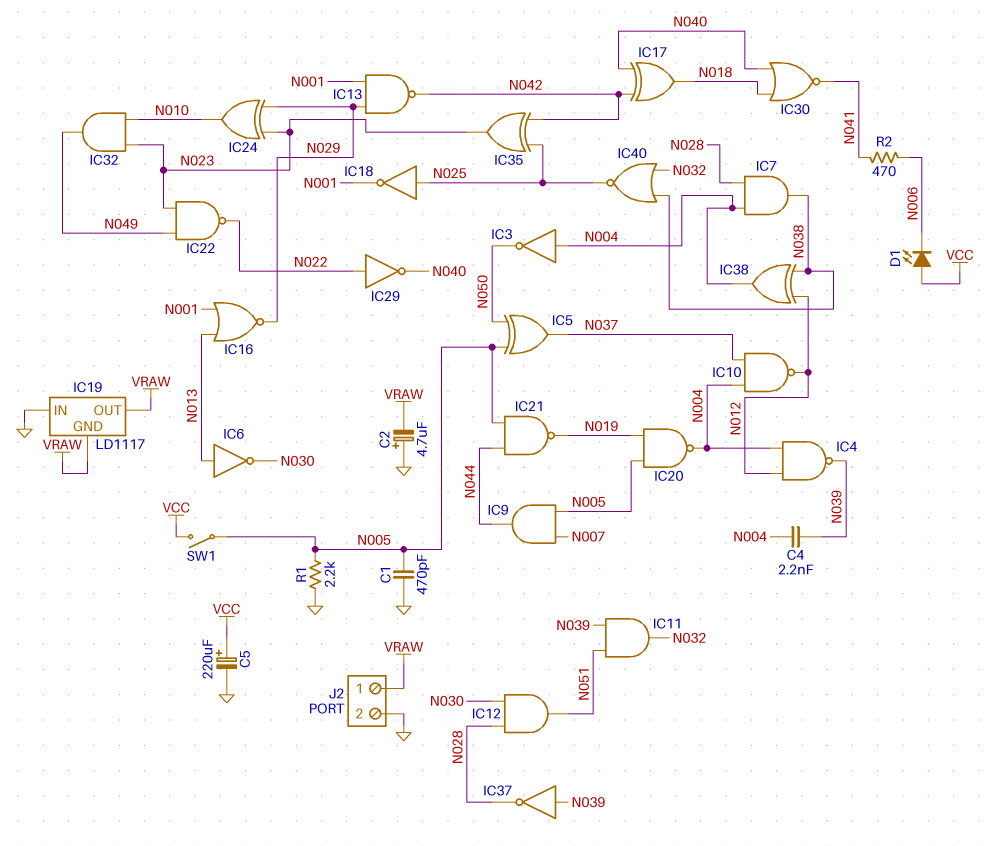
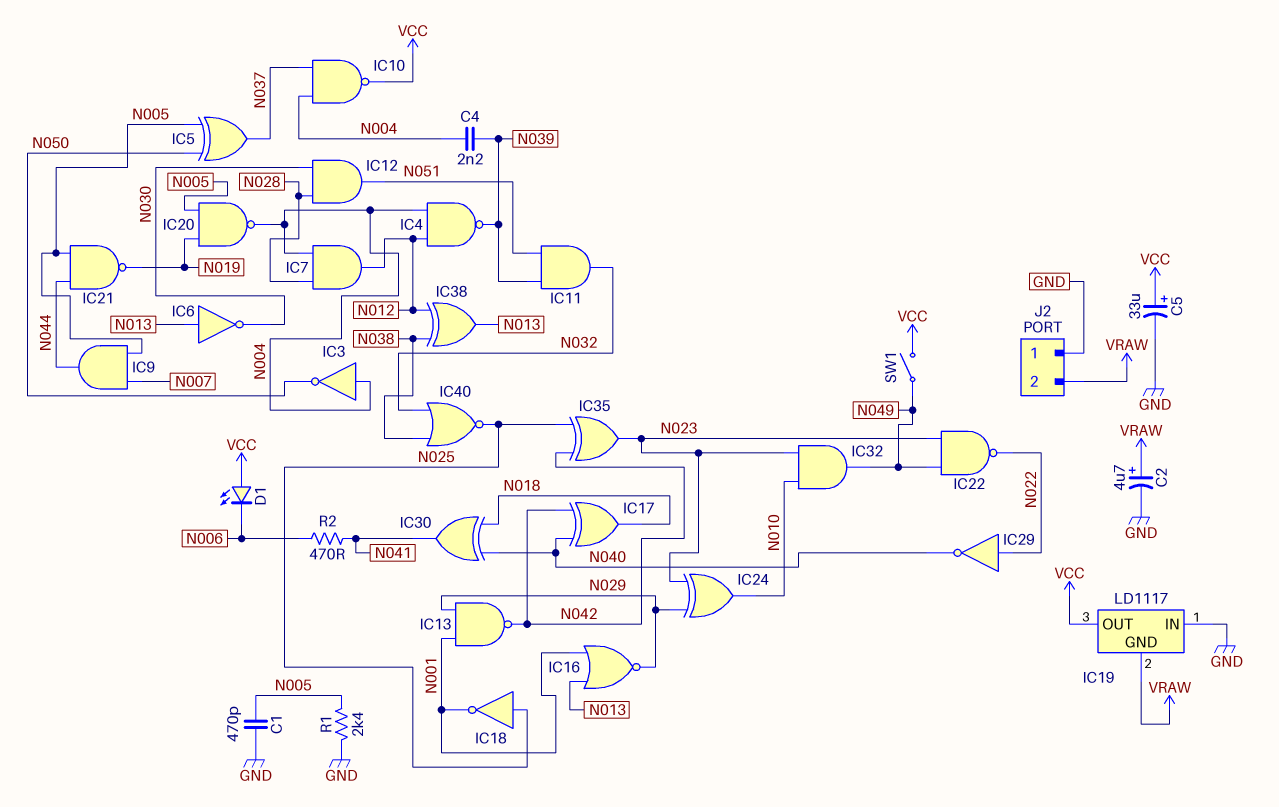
C2: 4.7uF (plus GND, minus VRAW) -> 4.7uF (plus VRAW, minus GND)
C5: 220uF (plus VCC, minus GND) -> 33uF (plus VCC, minus GND)
IC7: AND (in N004, in N028, out N038) -> AND (in N004, in N028, out N012)
IC10: NAND (in N004, in N037, out N012) -> NAND (in N004, in N037, out VCC)
IC19 pin OUT: VRAW -> VCC
IC30: NOR (in N018, in N040, out N041) -> XOR (in N018, in N040, out N041)
IC37: NOT (in N039, out N028) -> none
IC38: XOR (in N012, in N038, out N004) -> XOR (in N012, in N038, out N013)
J2 pin 1: VRAW -> GND
J2 pin 2: GND -> VRAW
R1: 2.2k (GND, N005) -> 2.4k (GND, N005)
SW1: switch (N005, VCC) -> switch (N049, VCC)

